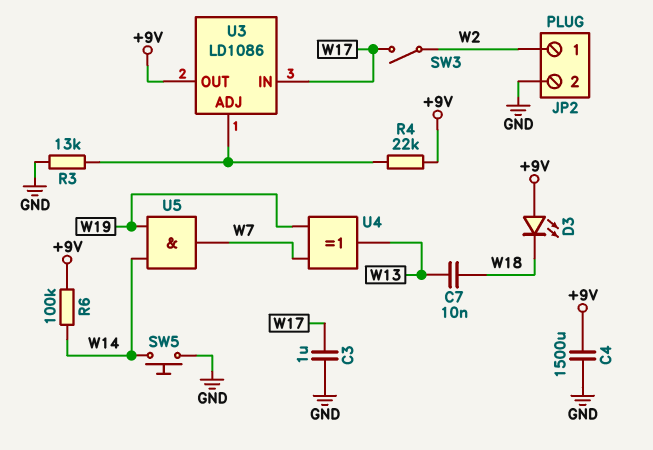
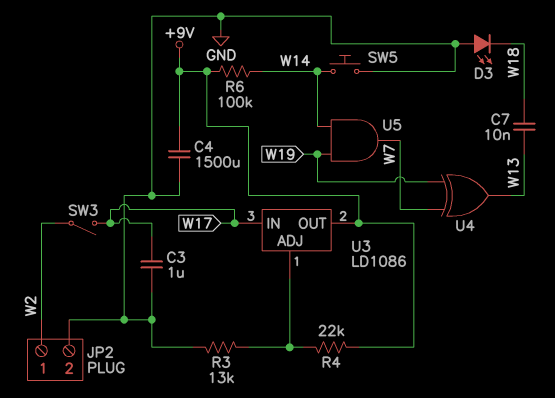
D3: LED (A +9V, K W18) -> LED (A GND, K W18)

